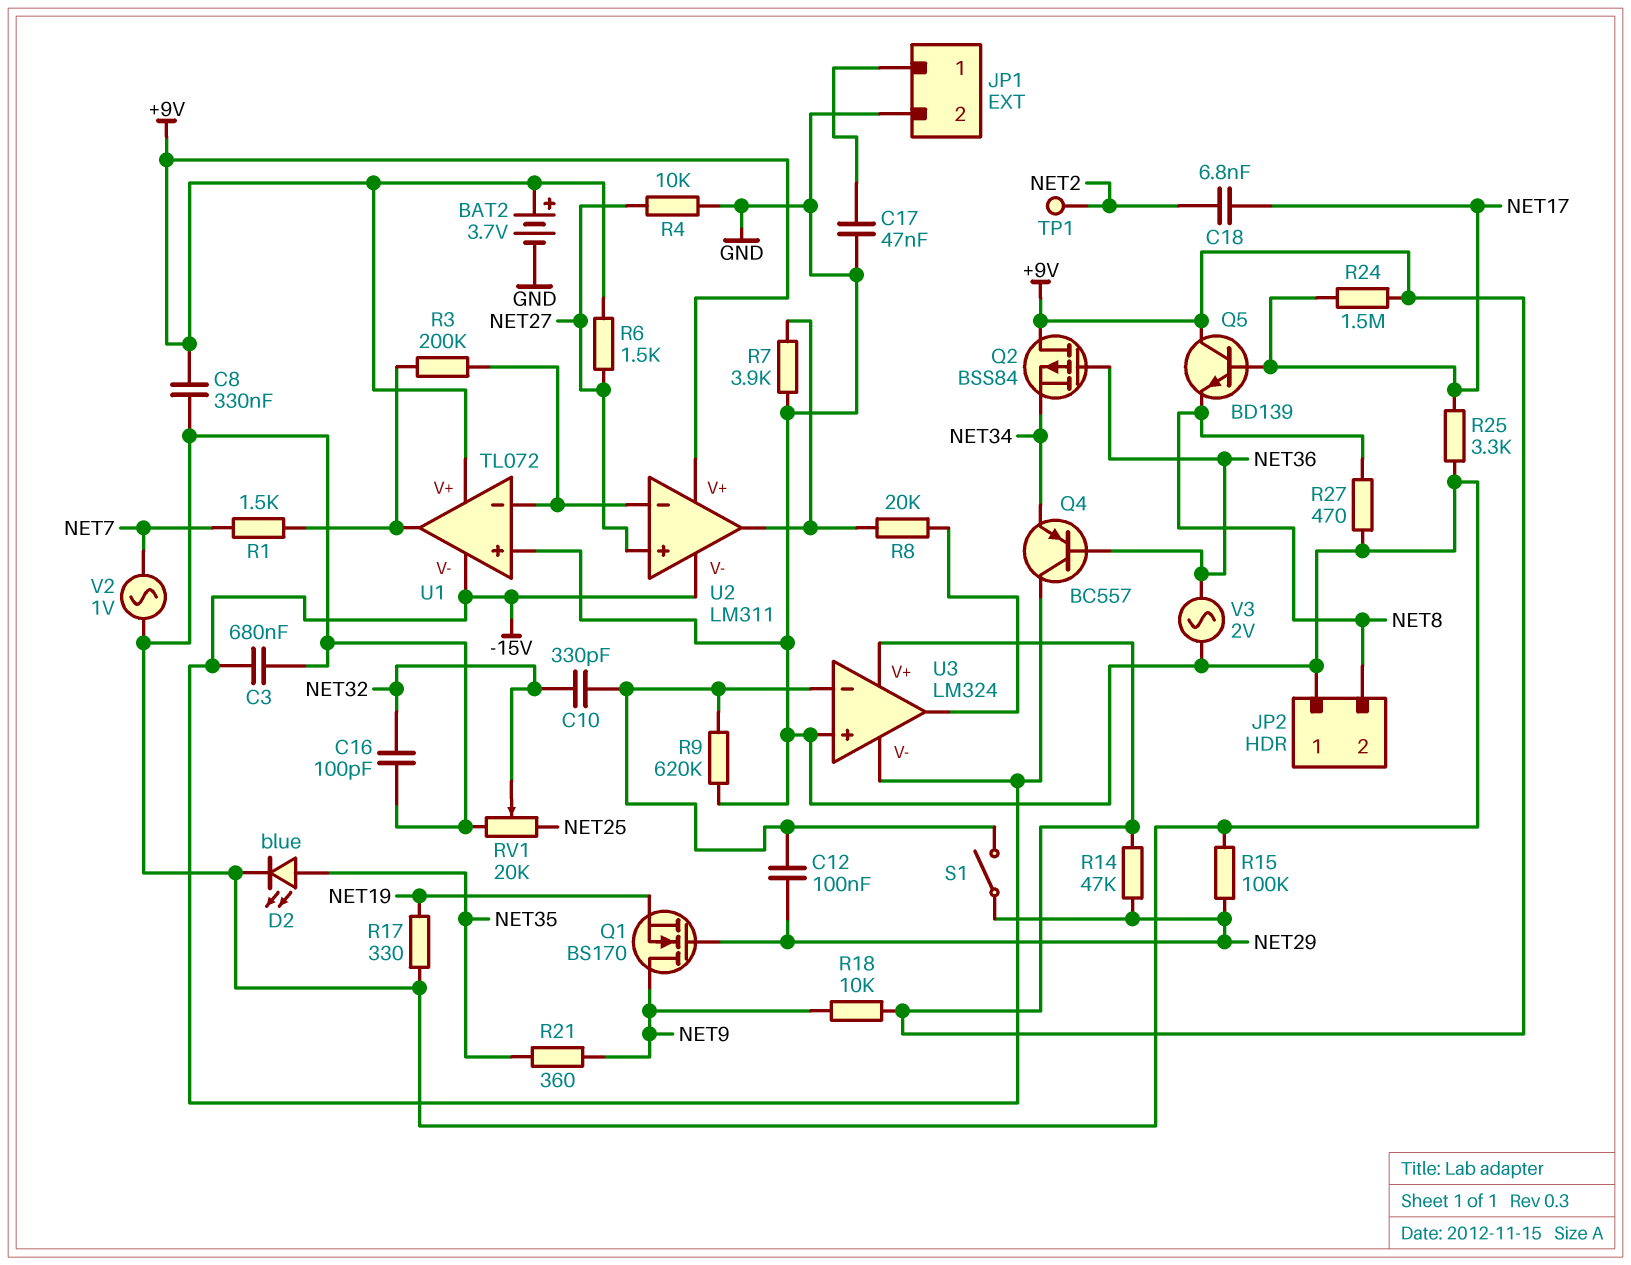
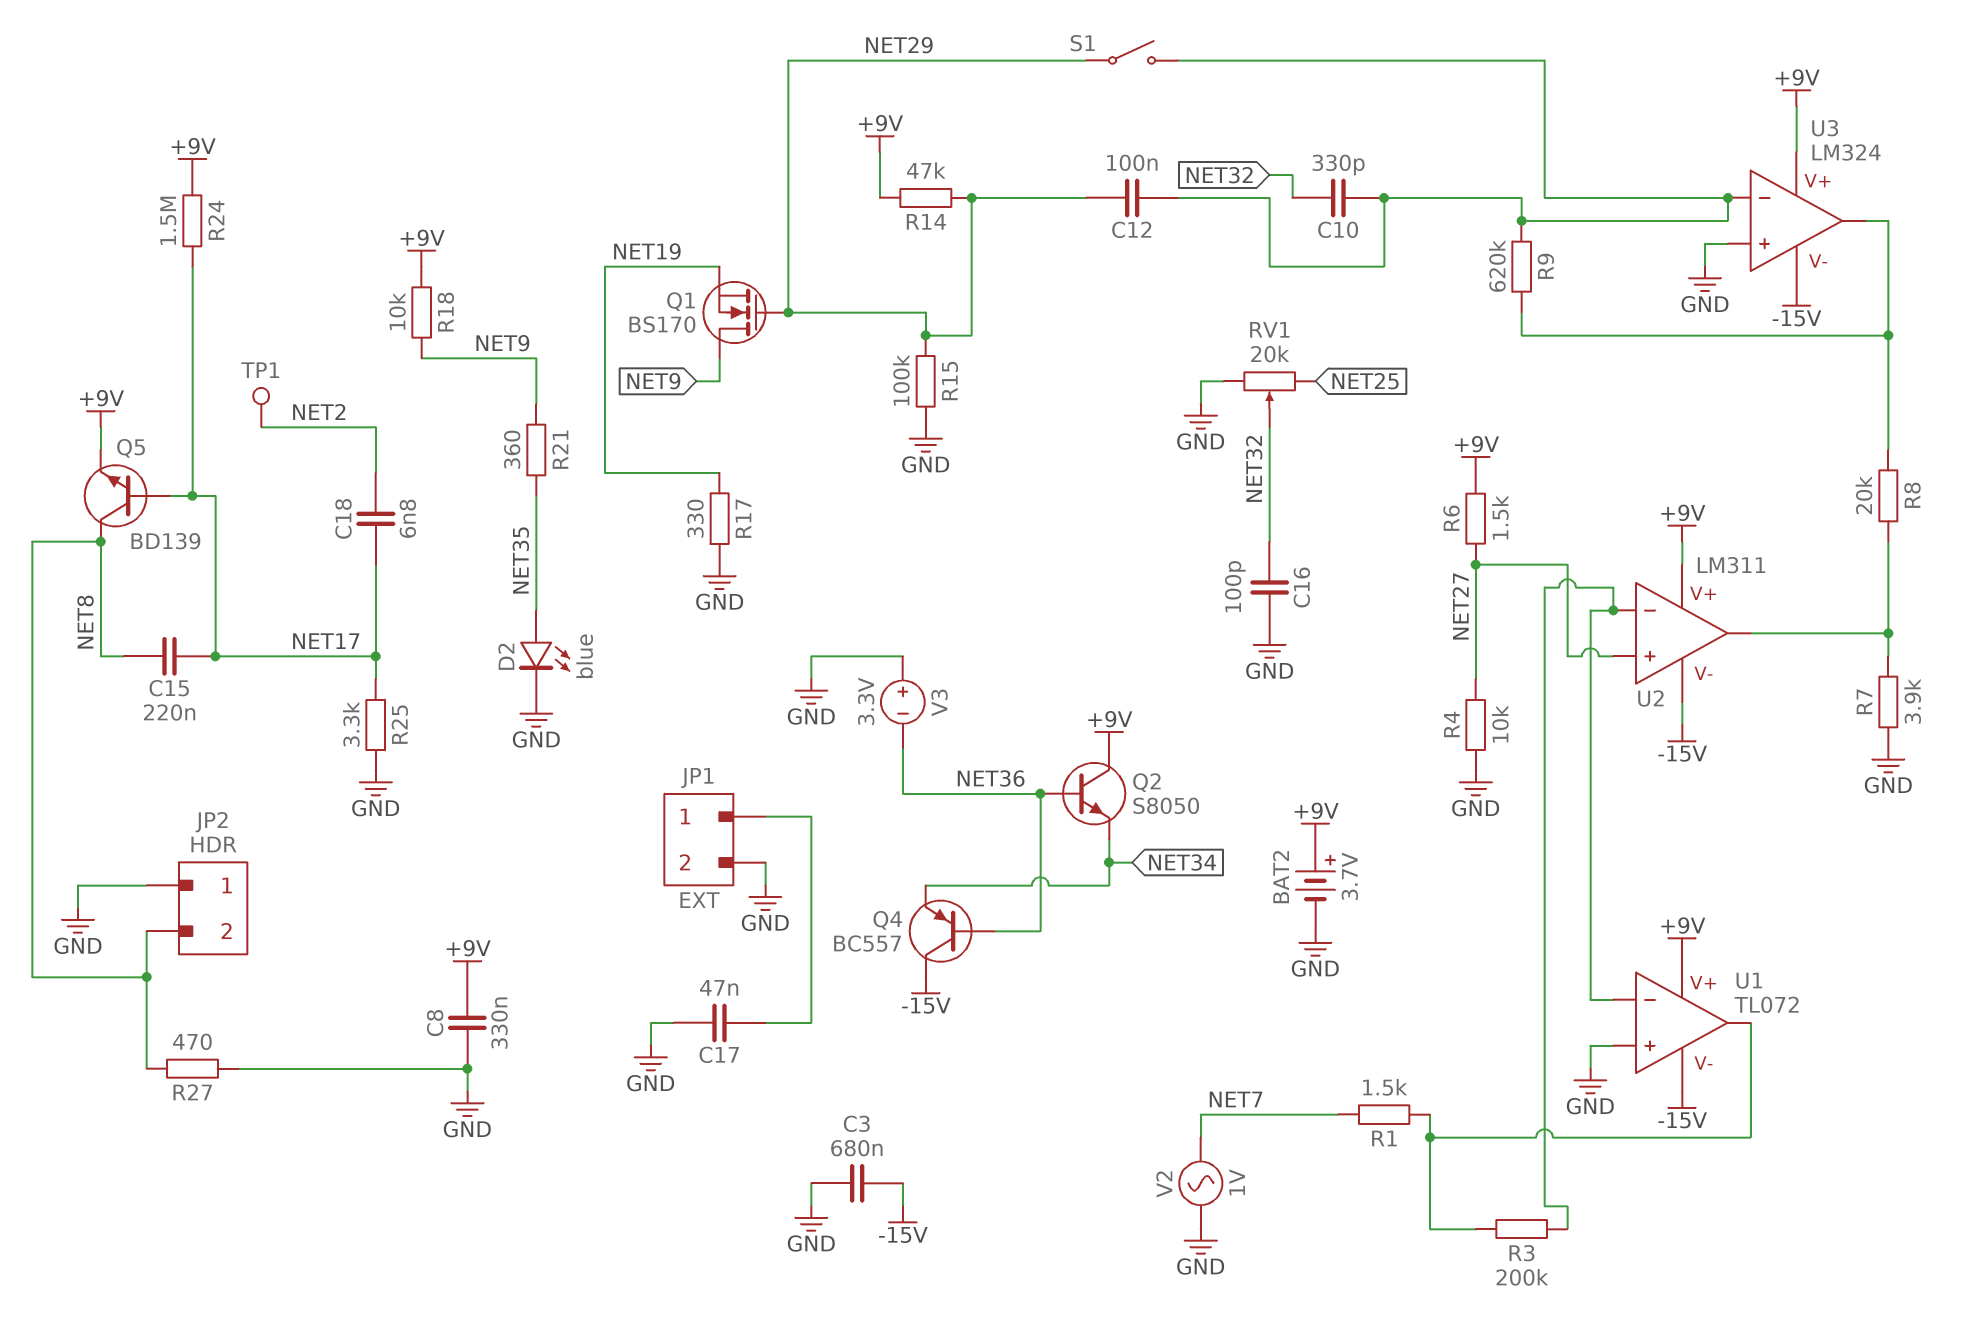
C15: none -> 220nF (NET8, NET17)
Q2: PMOS BSS84 (G NET36, D +9V, S NET34) -> NPN S8050 (B NET36, C +9V, E NET34)
Q5: NPN BD139 (B NET17, C +9V, E NET8) -> NPN BD139 (B NET17, C NET8, E +9V)
R9: 620k (GND, U3/in-) -> 620k (U3/in-, U3/out)
V3: AC 2V (GND, NET36) -> 3.3V (plus GND, minus NET36)

